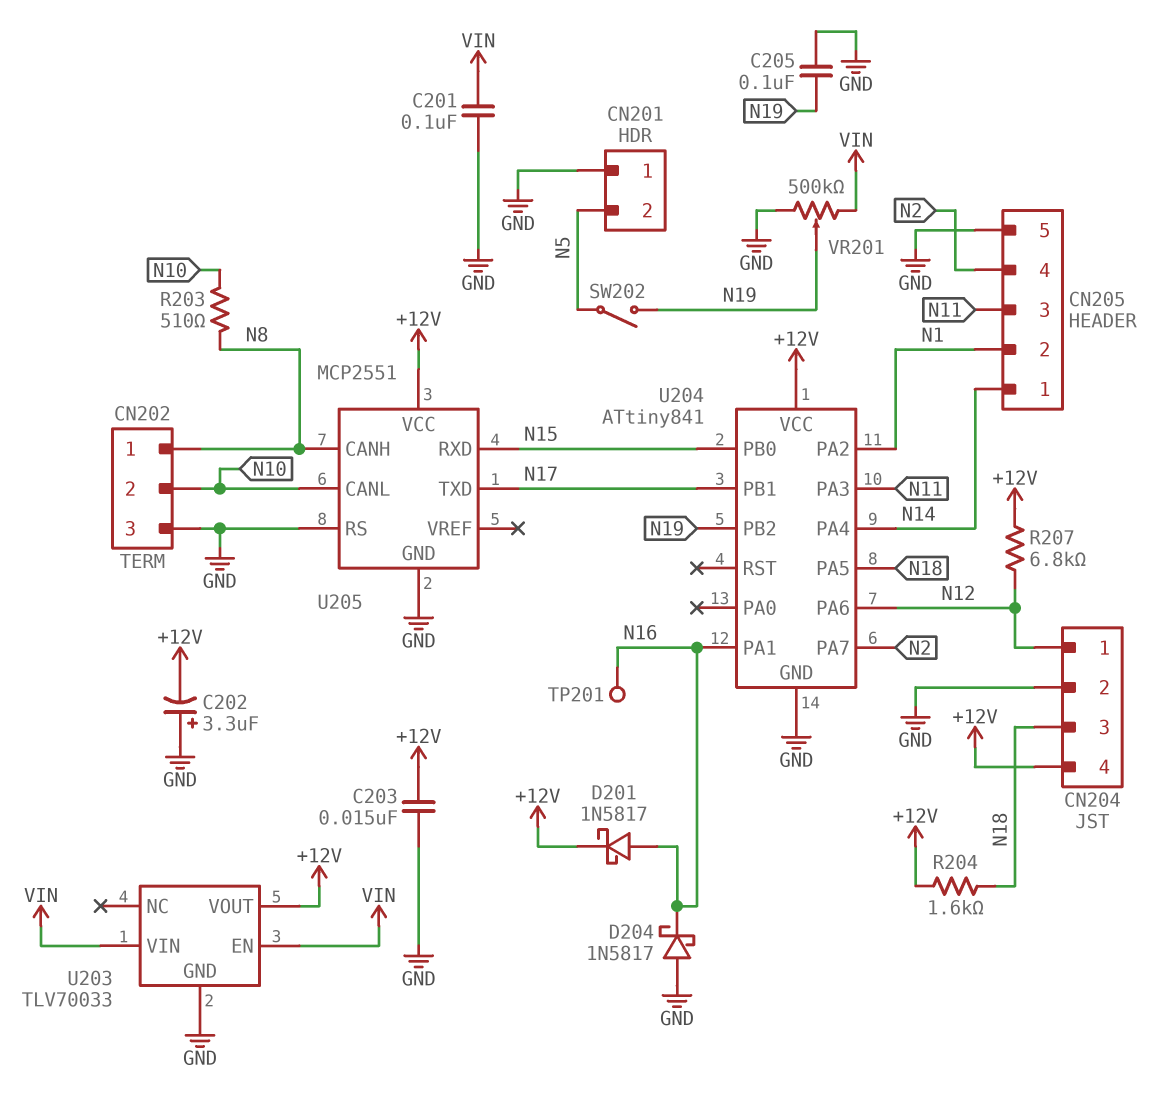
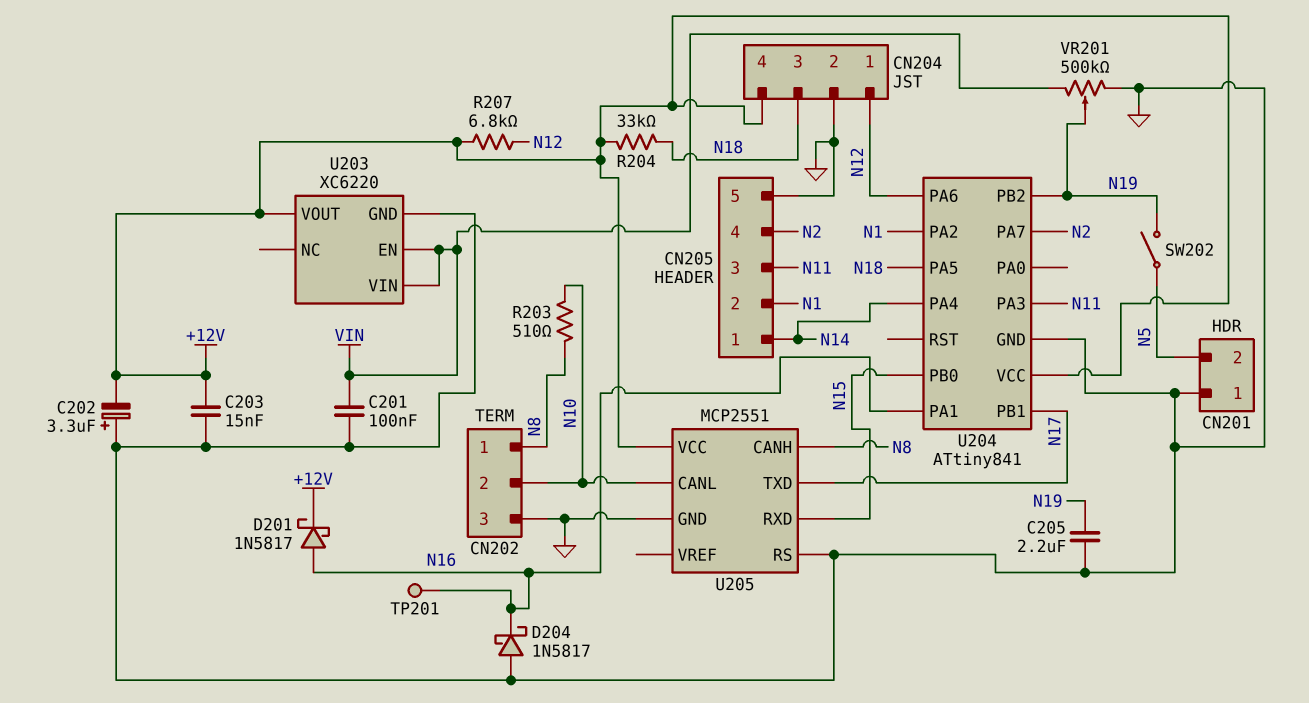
C205: 100nF (GND, N19) -> 2.2uF (GND, N19)
R204: 1.6k (+12V, N18) -> 33k (+12V, N18)
U203: TLV70033 -> XC6220

